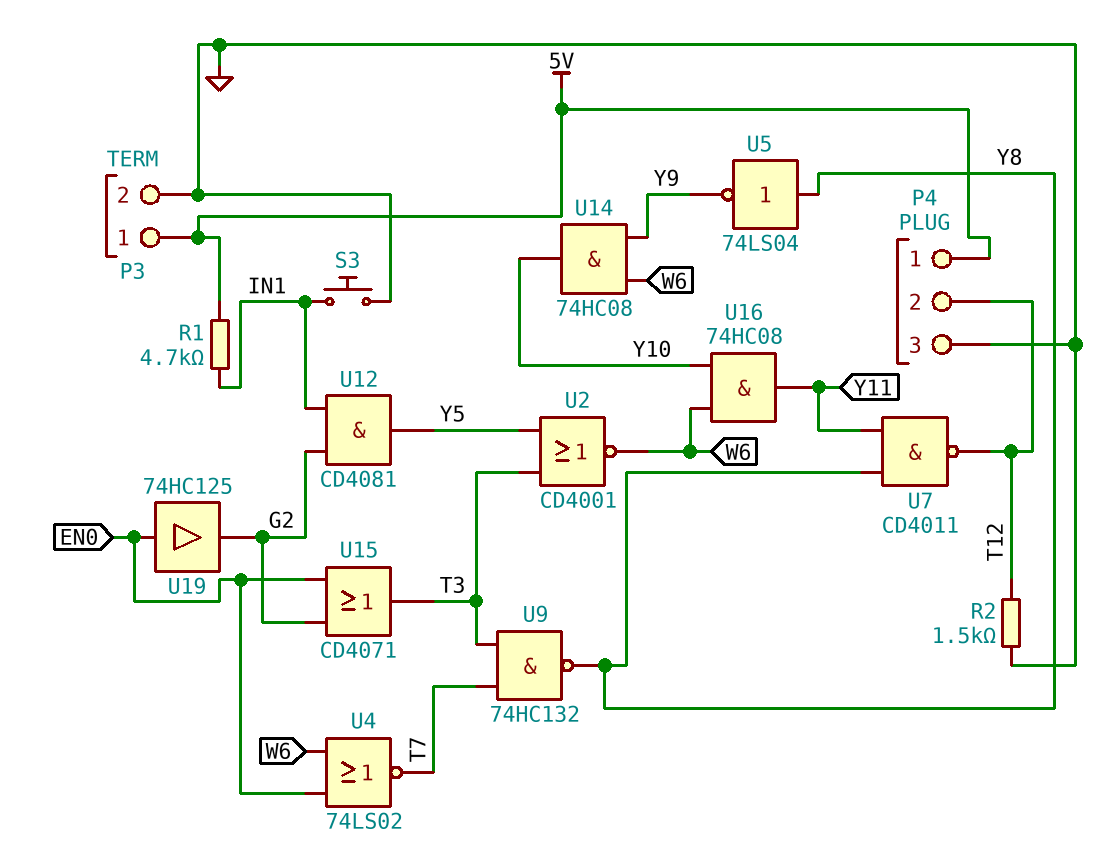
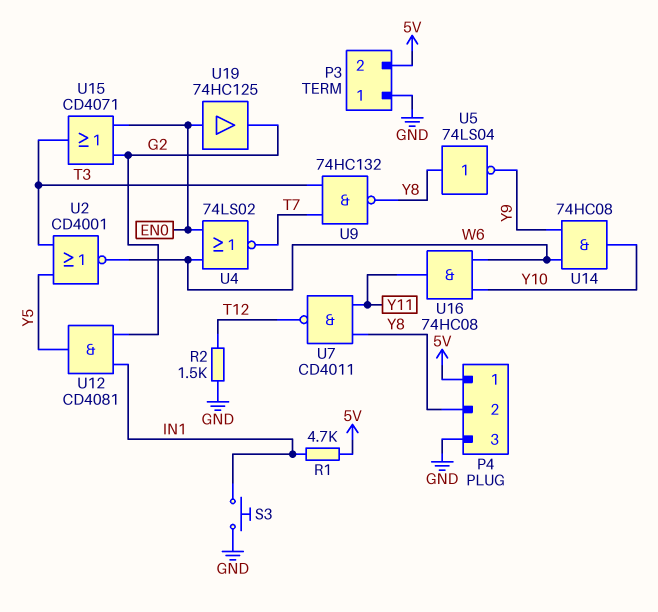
P3 pin 1: 5V -> GND
P3 pin 2: GND -> 5V
P4 pin 2: T12 -> Y8

